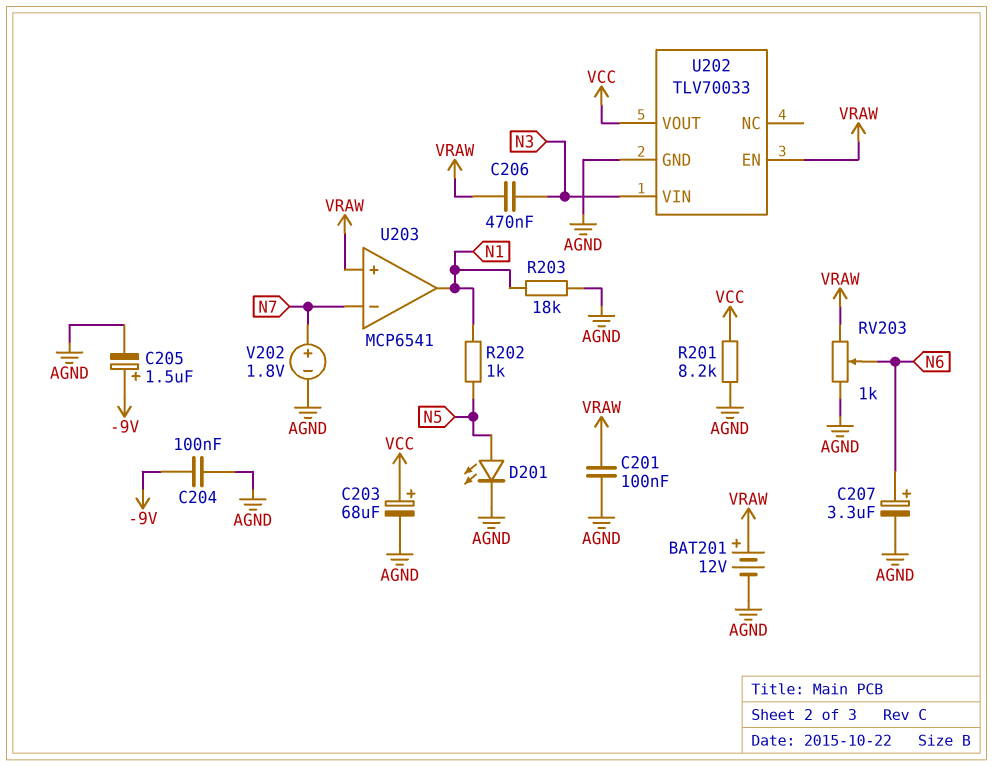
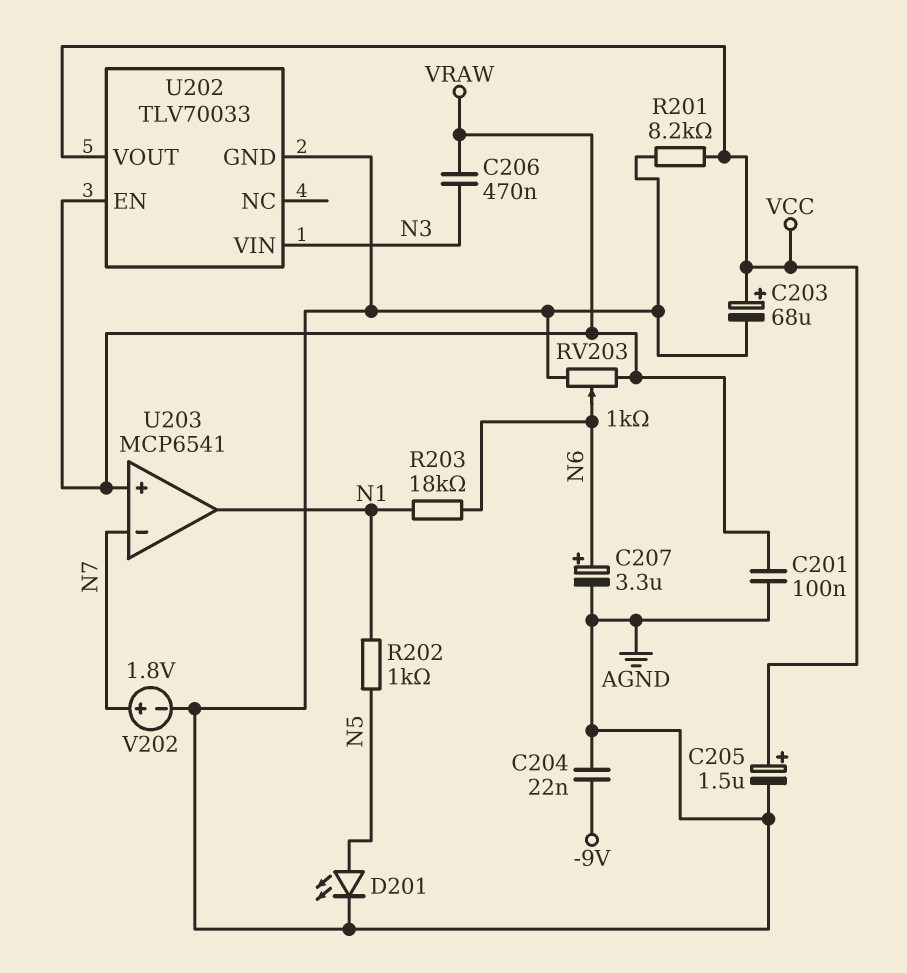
BAT201: 12V (plus VRAW, minus AGND) -> none
C204: 100nF (-9V, AGND) -> 22nF (-9V, AGND)
C205: 1.5uF (plus -9V, minus AGND) -> 1.5uF (plus VCC, minus AGND)
R203: 18k (AGND, N1) -> 18k (N1, N6)

